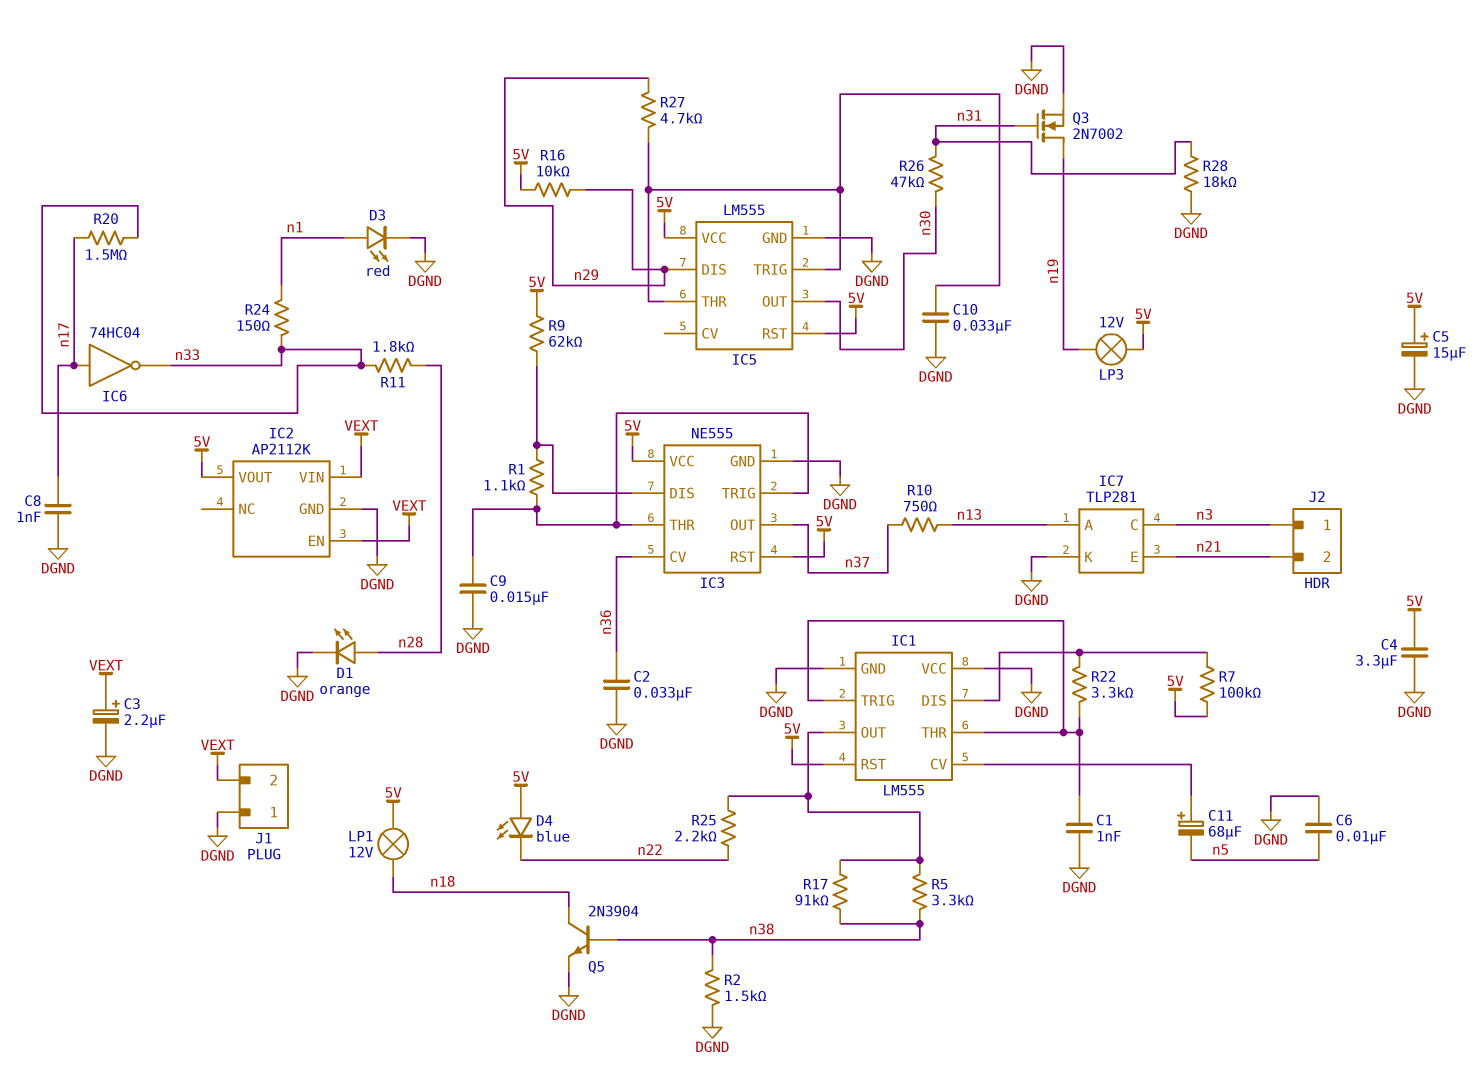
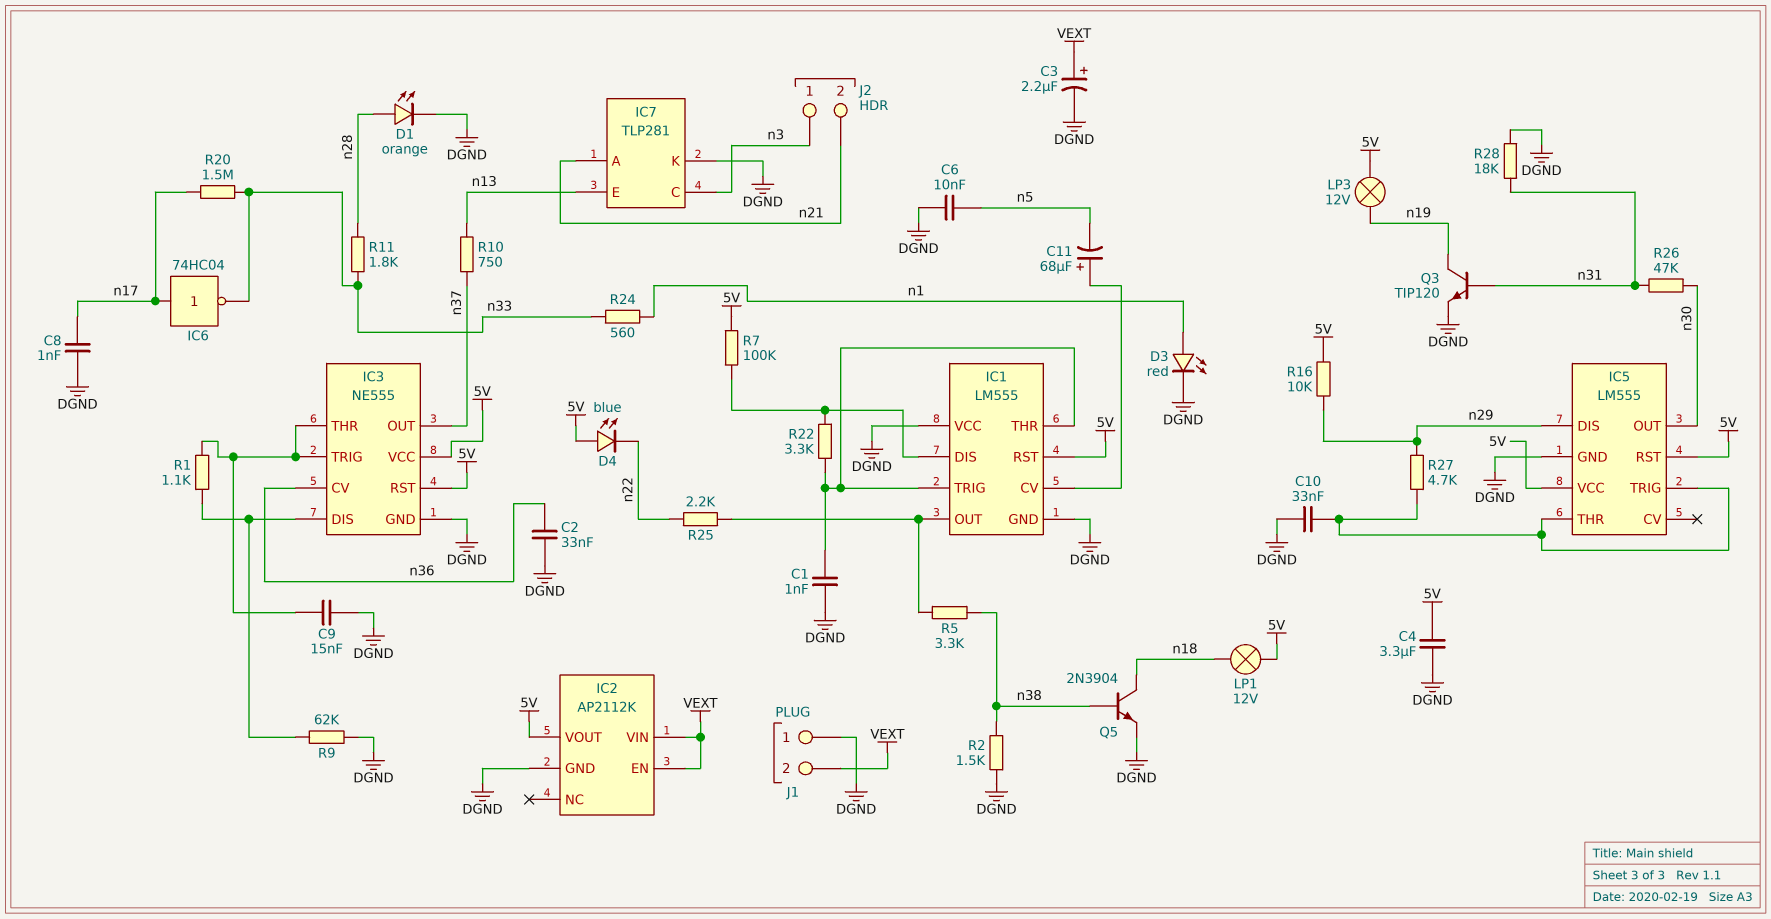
C5: 15uF (plus 5V, minus DGND) -> none
IC7 pin A: n13 -> n21
IC7 pin E: n21 -> n13
Q3: NMOS 2N7002 (G n31, D n19, S DGND) -> NPN TIP120 (B n31, C n19, E DGND)
R9: 62k (5V, IC3/DIS) -> 62k (DGND, IC3/DIS)
R17: 91k (IC1/OUT, n38) -> none
R24: 150 (n1, n33) -> 560 (n1, n33)

